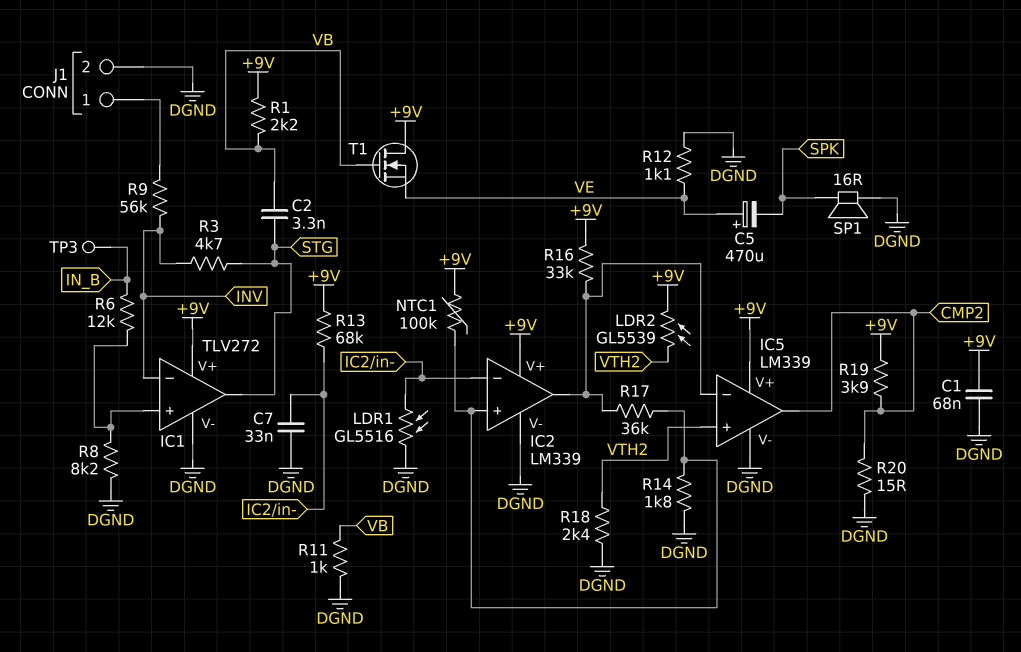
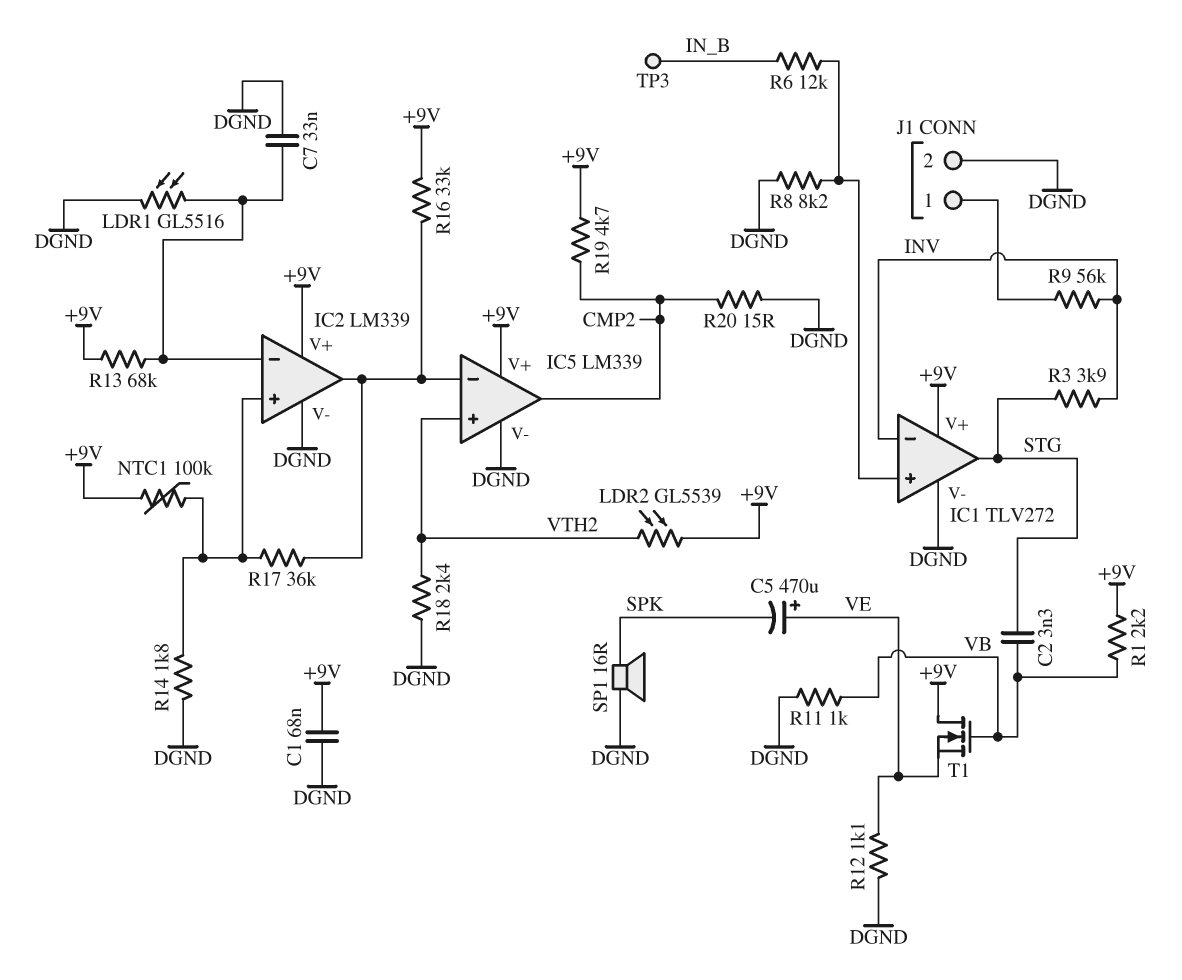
R3: 4.7k (INV, STG) -> 3.9k (INV, STG)
R19: 3.9k (+9V, CMP2) -> 4.7k (+9V, CMP2)

